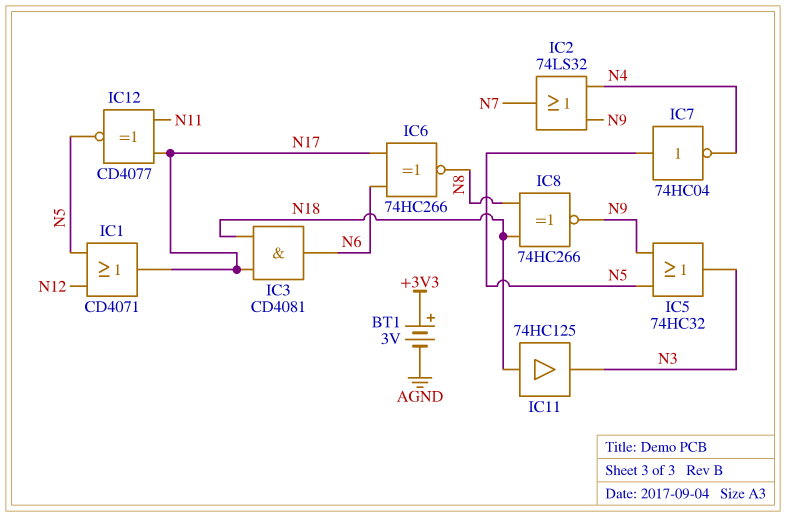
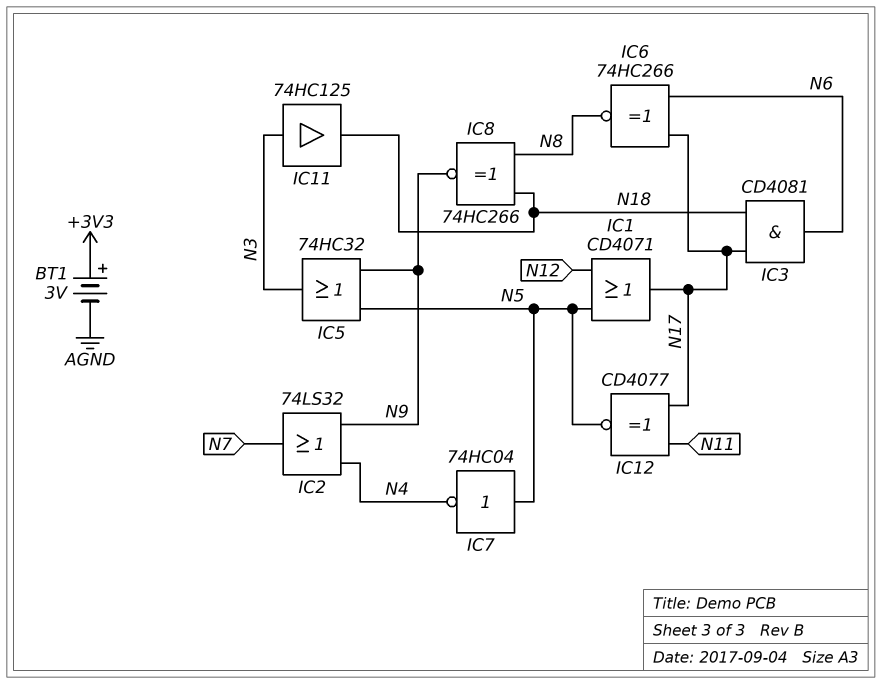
IC11: buffer 74HC125 (in N18, out N3) -> buffer 74HC125 (in N3, out N18)

